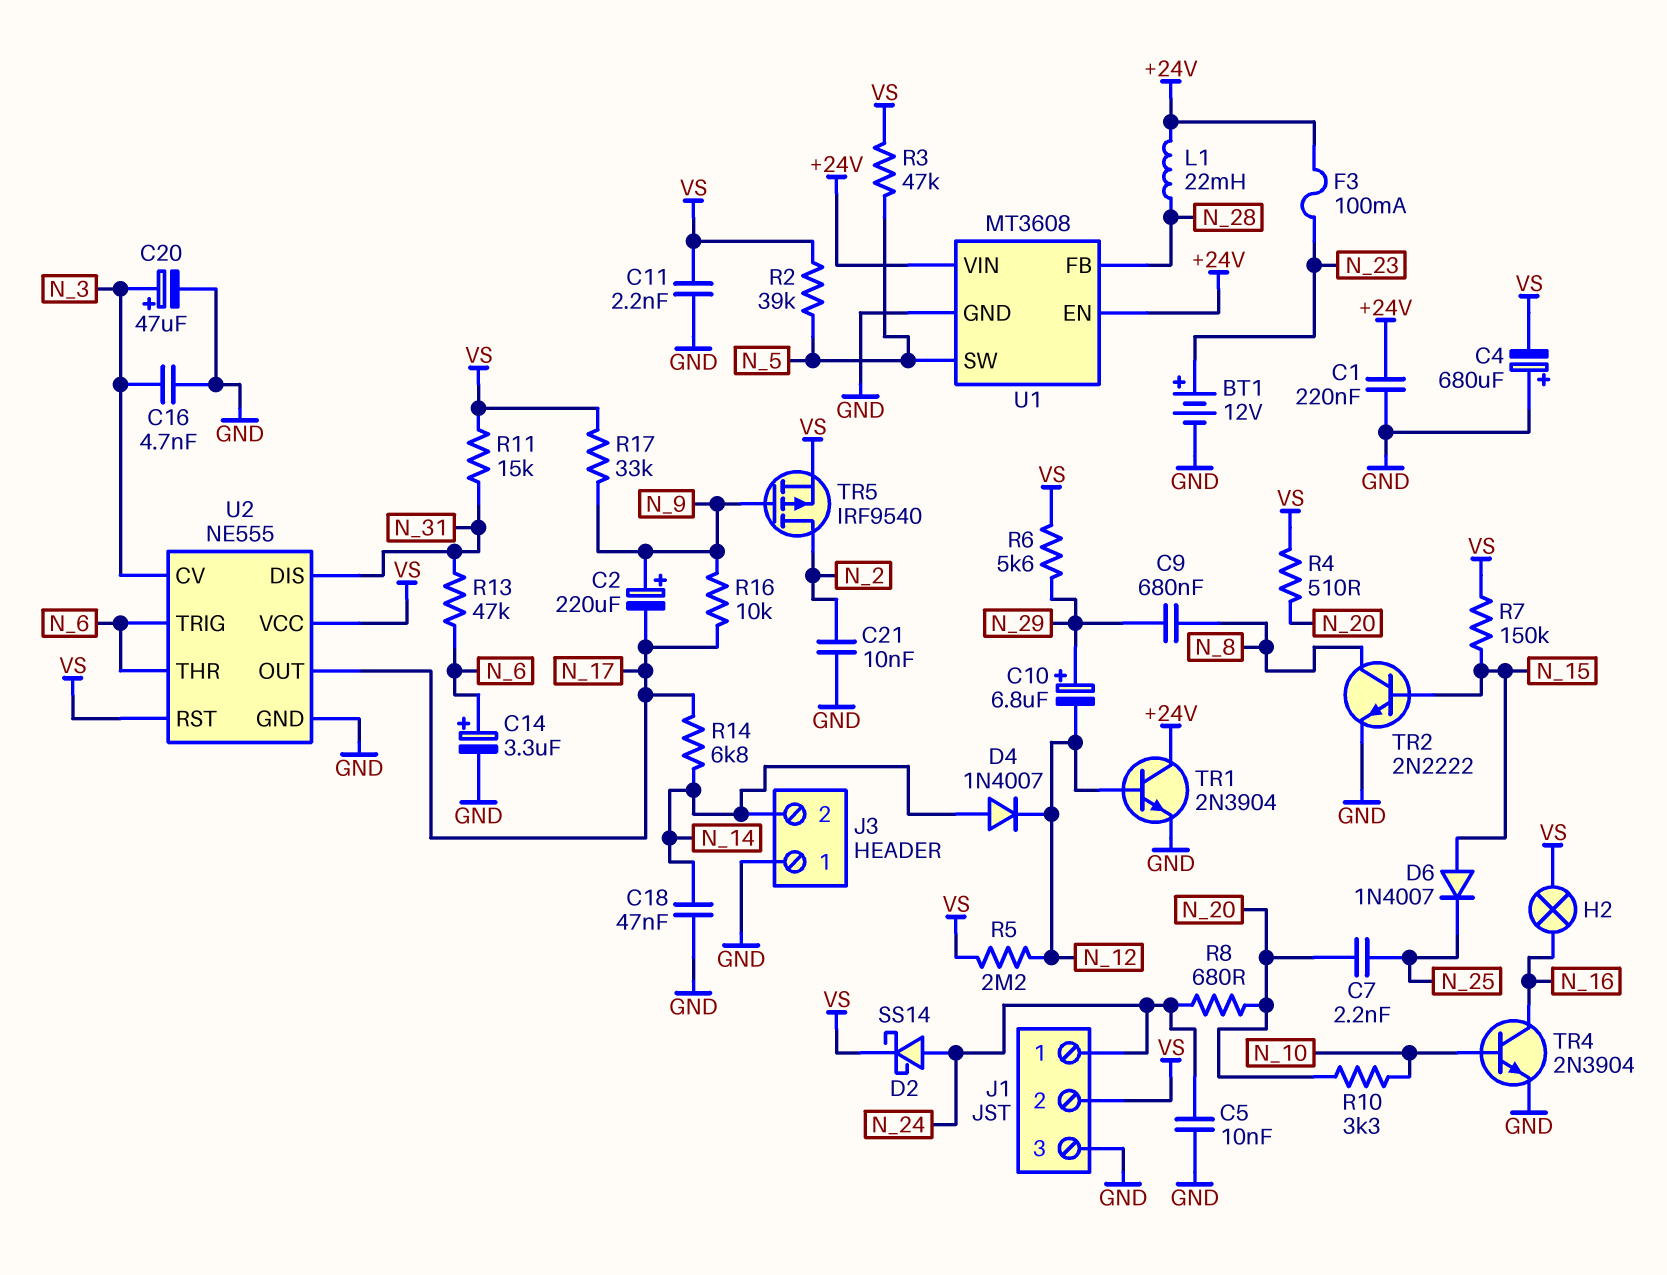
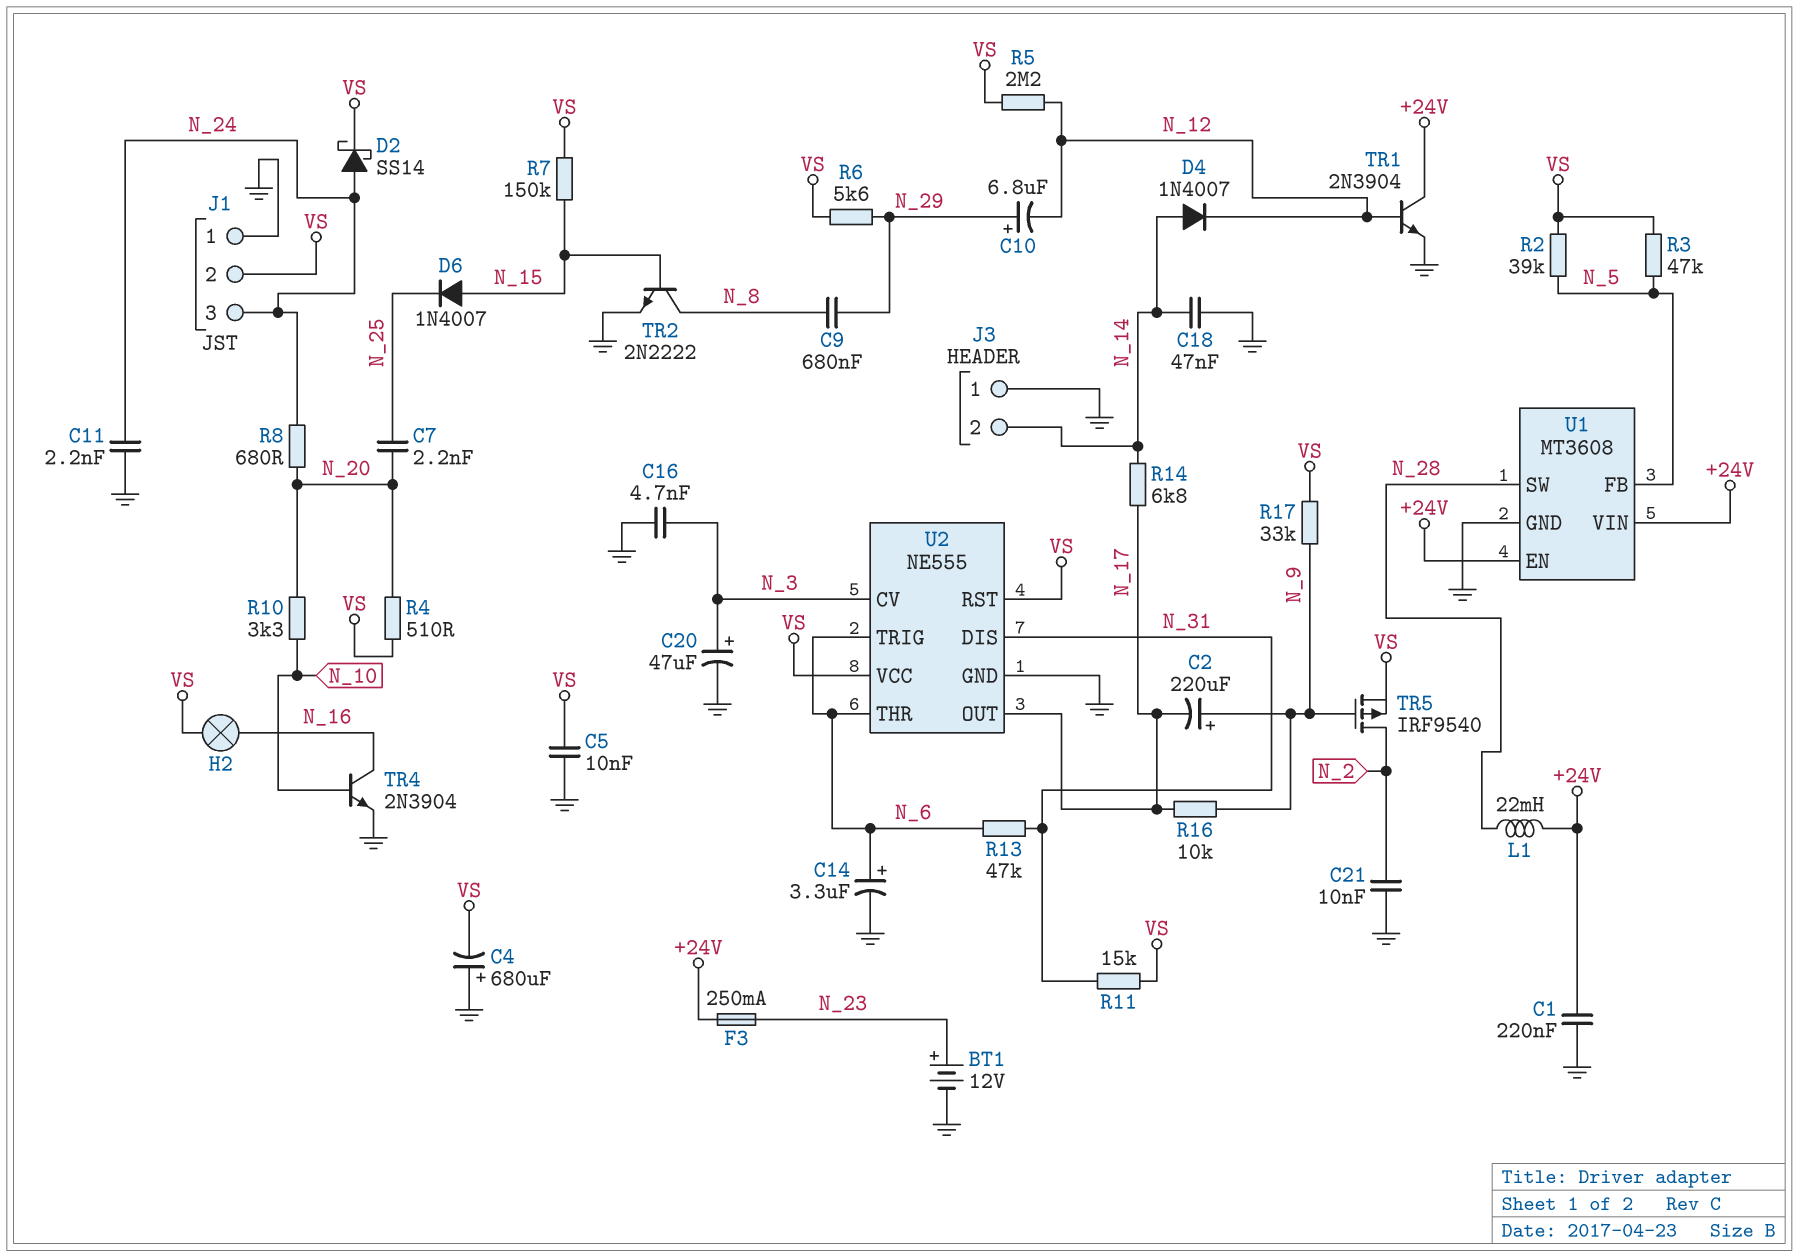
C5: 10nF (GND, N_24) -> 10nF (GND, VS)
C11: 2.2nF (GND, VS) -> 2.2nF (GND, N_24)
F3: 100mA (+24V, N_23) -> 250mA (+24V, N_23)
J1 pin 1: N_24 -> GND
J1 pin 3: GND -> N_24
U1 pin FB: N_28 -> N_5
U1 pin SW: N_5 -> N_28

